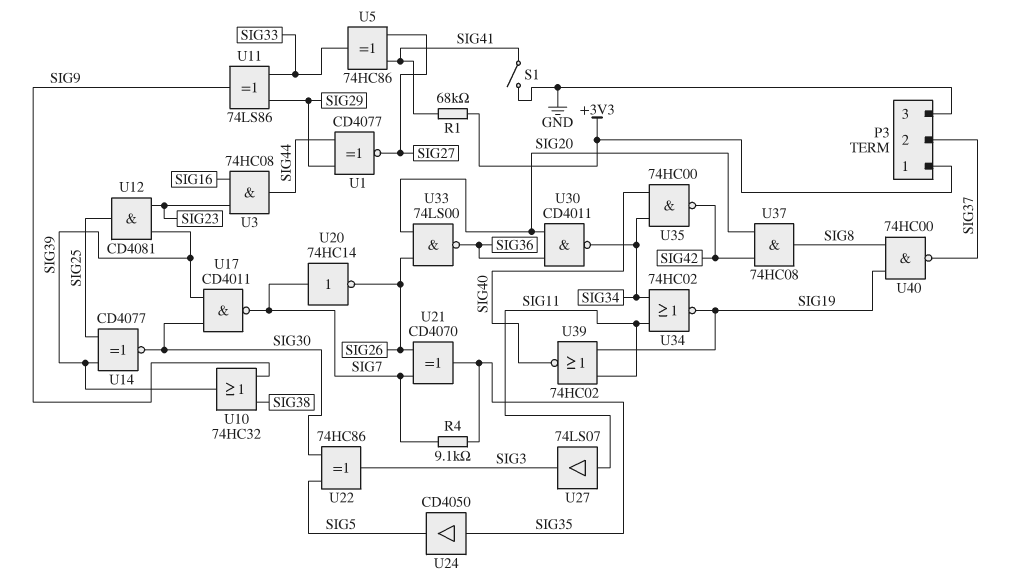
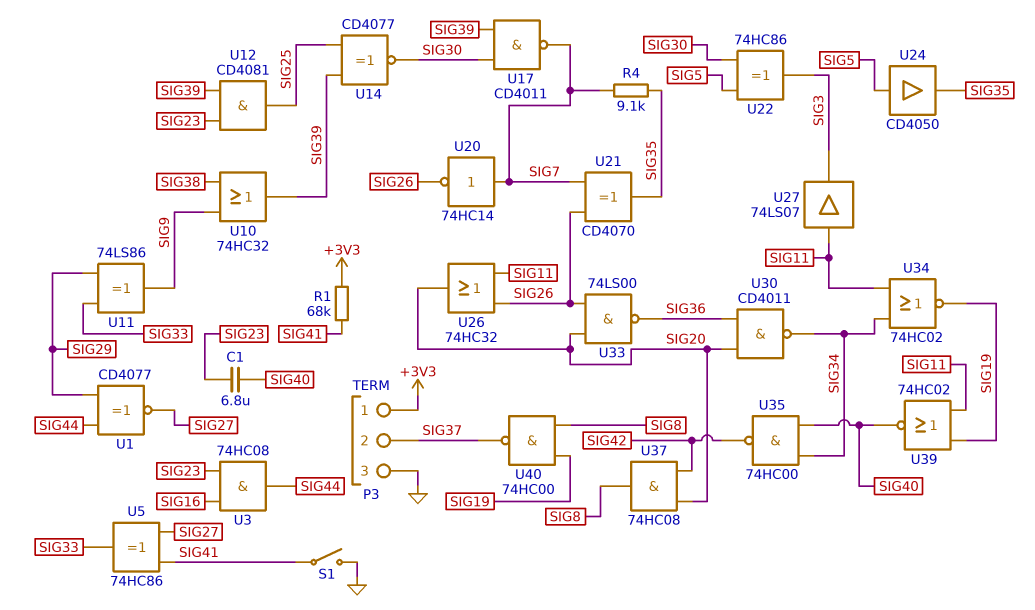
C1: none -> 6.8uF (SIG23, SIG40)
U24: buffer CD4050 (in SIG35, out SIG5) -> buffer CD4050 (in SIG5, out SIG35)
U26: none -> OR 74HC32 (in SIG11, in SIG26, out SIG20)

